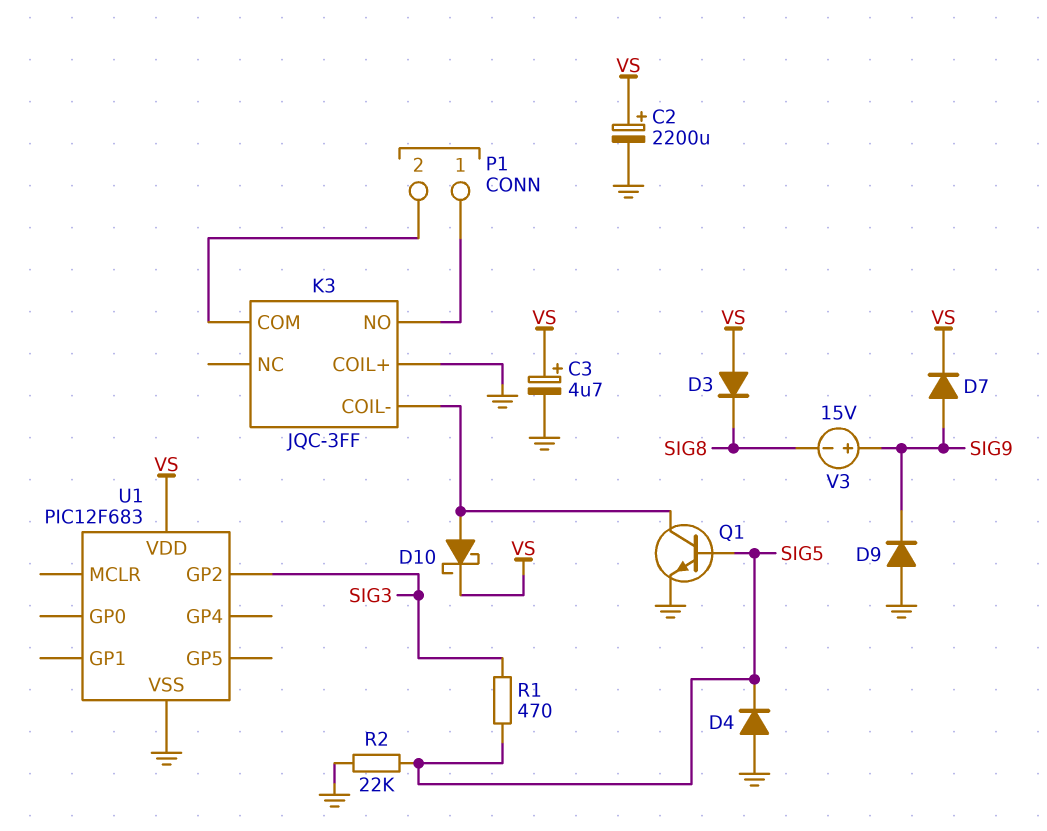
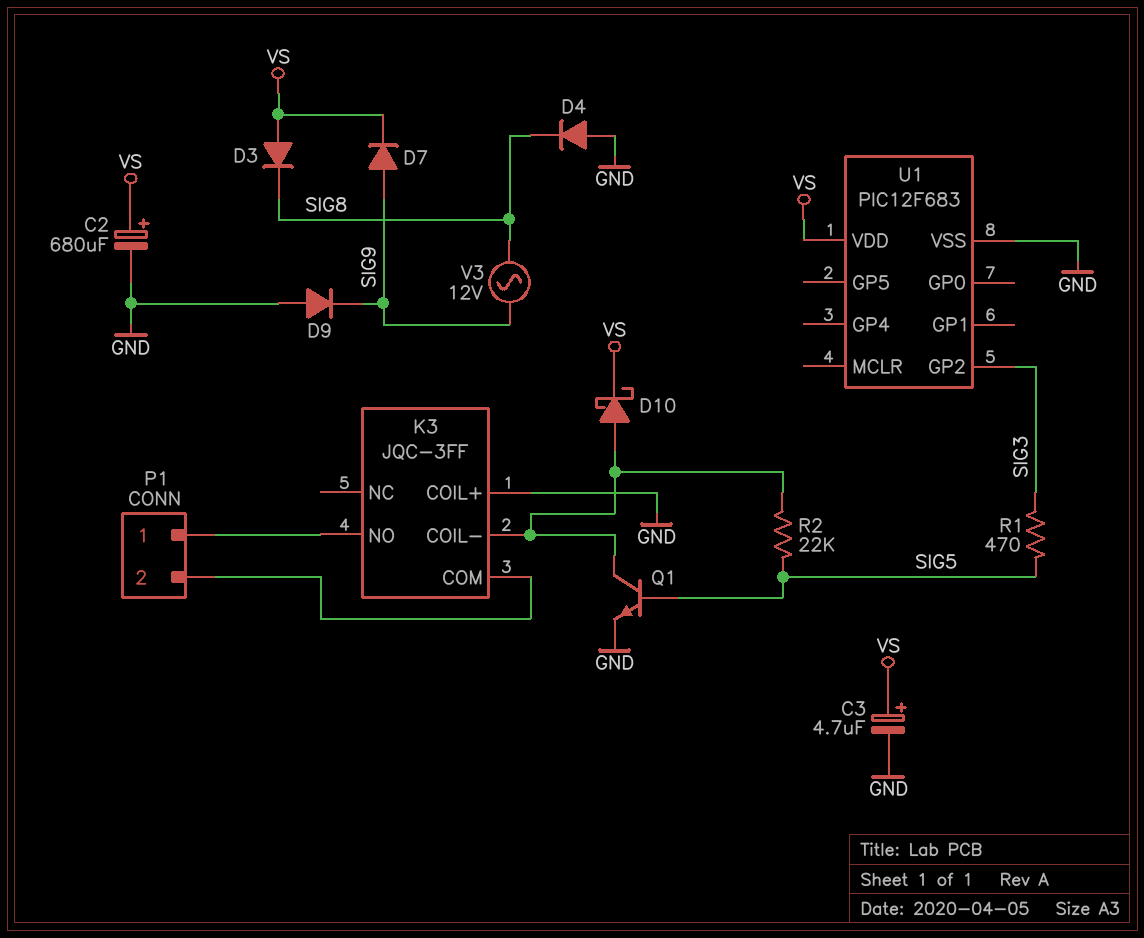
C2: 2200uF (plus VS, minus GND) -> 680uF (plus VS, minus GND)
D4: diode (A GND, K SIG5) -> diode (A GND, K SIG8)
R2: 22k (GND, SIG5) -> 22k (K3/COIL-, SIG5)
V3: 15V (plus SIG9, minus SIG8) -> AC 12V (SIG8, SIG9)

